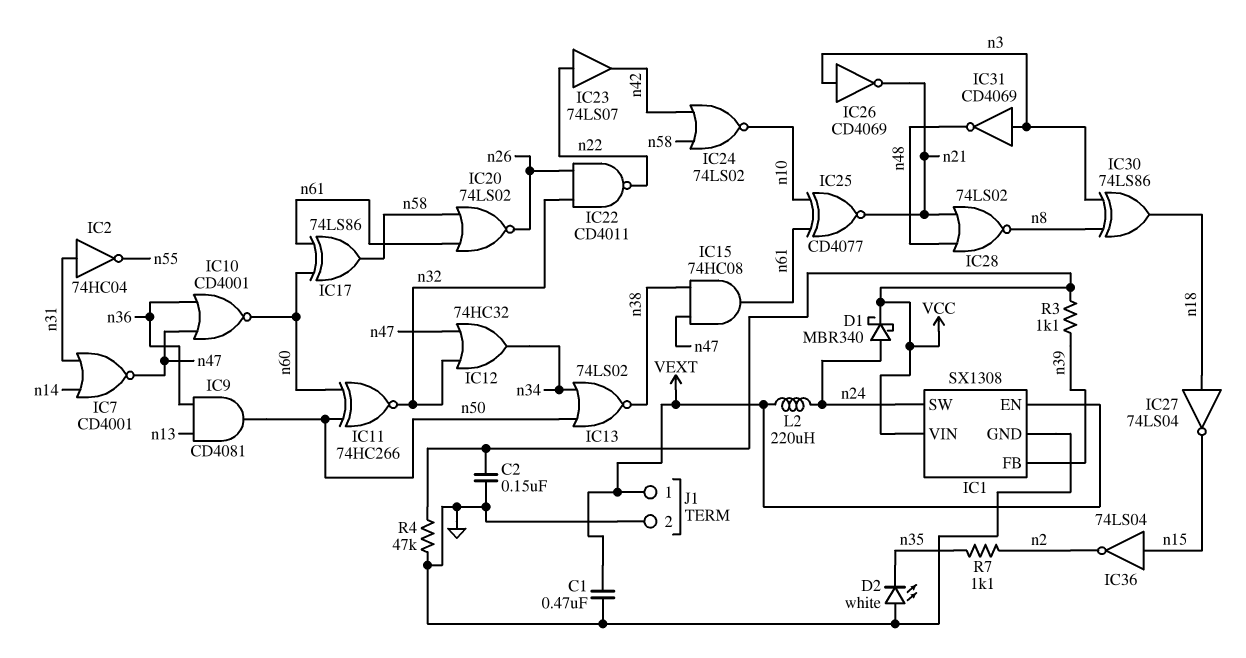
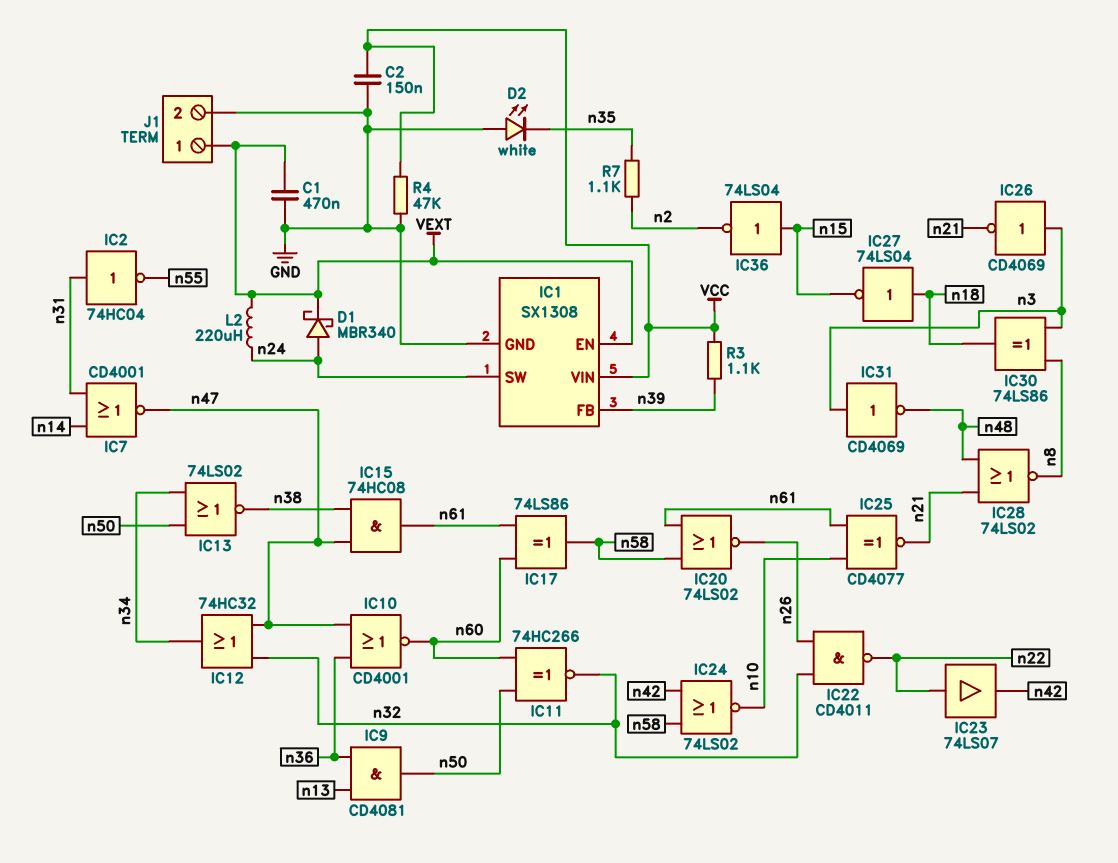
D1: schottky MBR340 (A n24, K VCC) -> schottky MBR340 (A n24, K VEXT)

